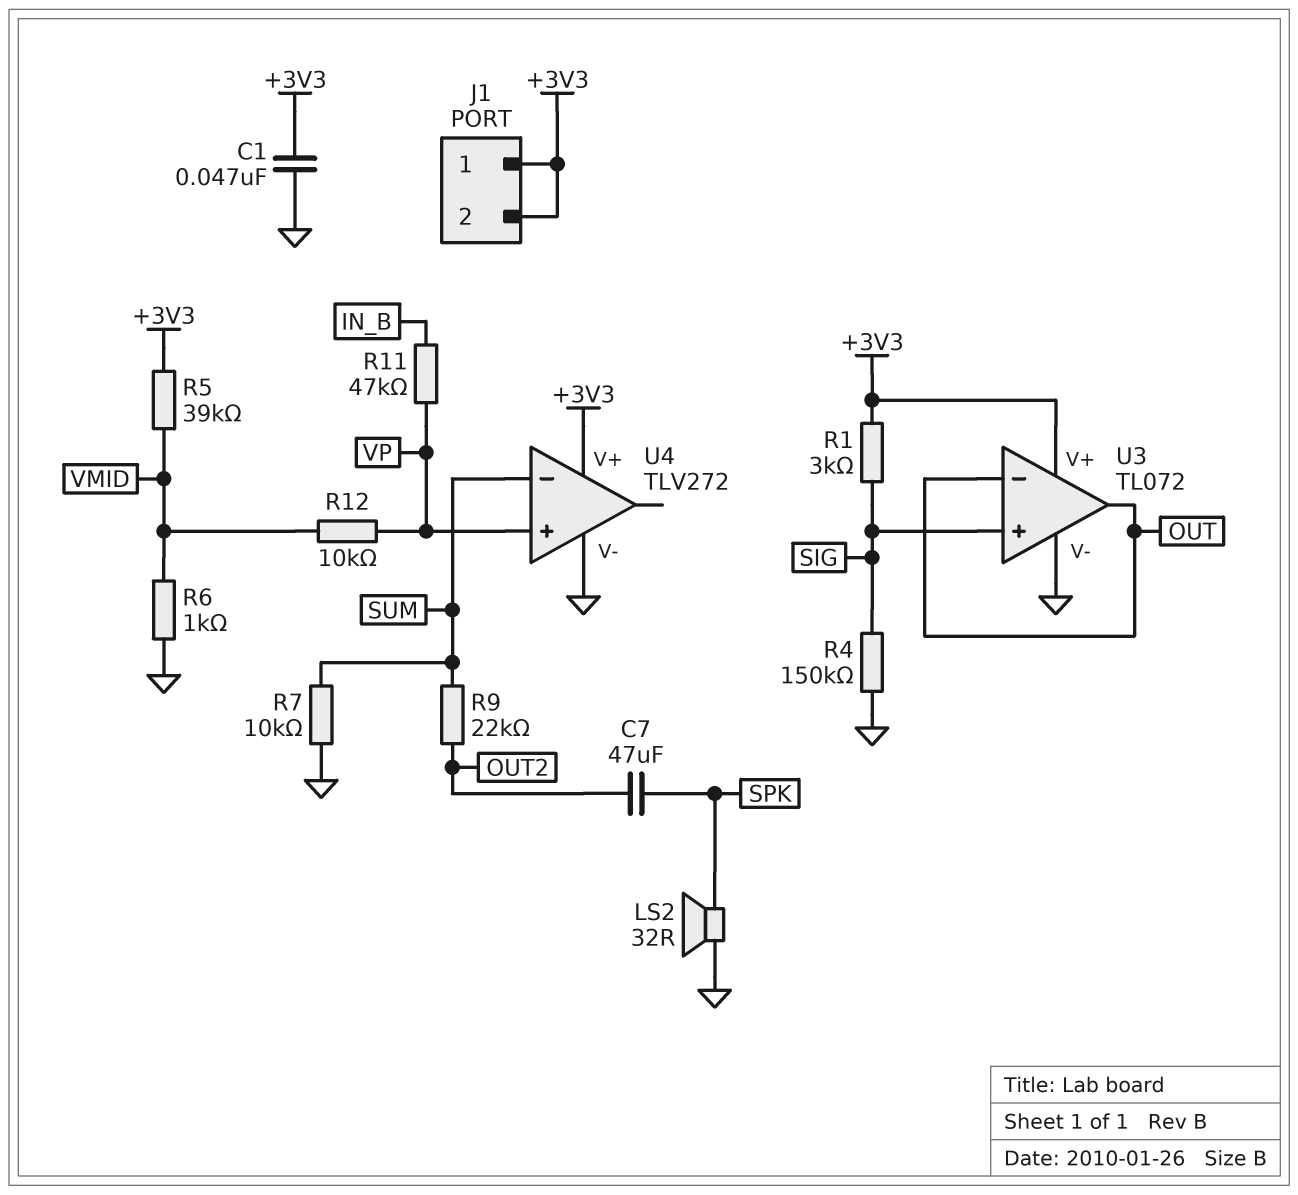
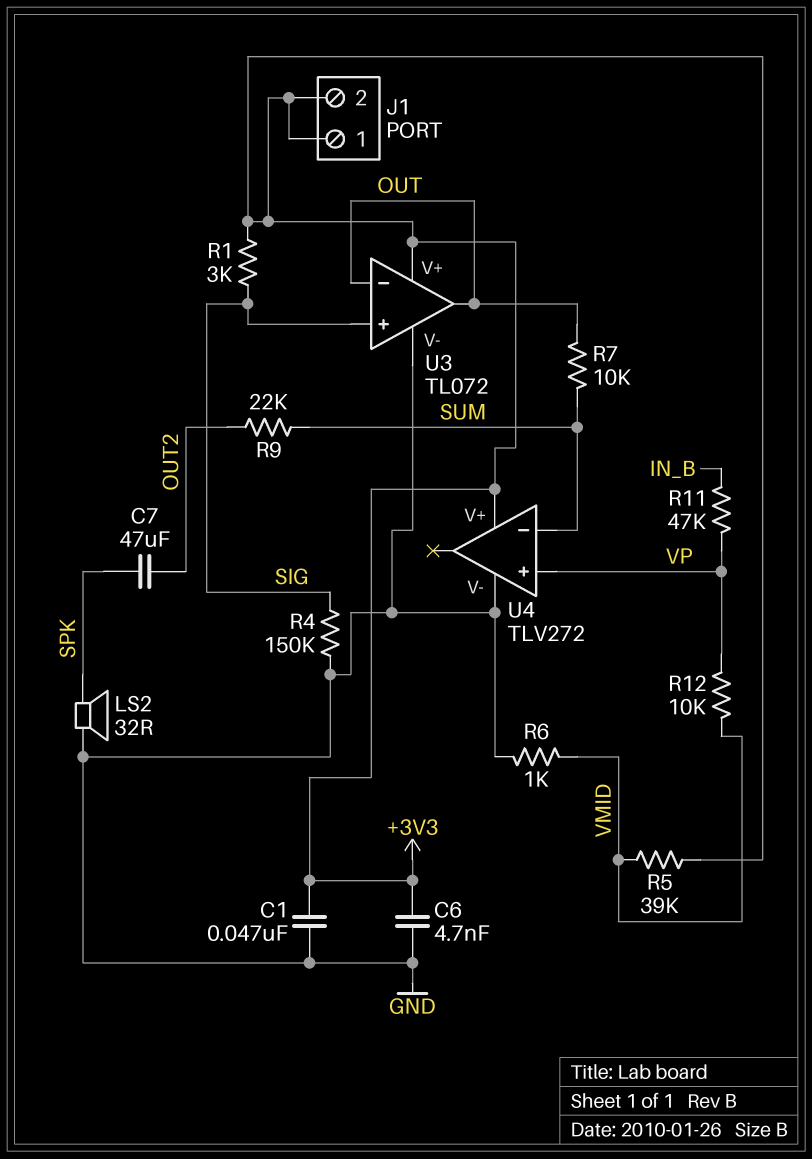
C6: none -> 4.7nF (+3V3, GND)
R7: 10k (GND, SUM) -> 10k (OUT, SUM)

